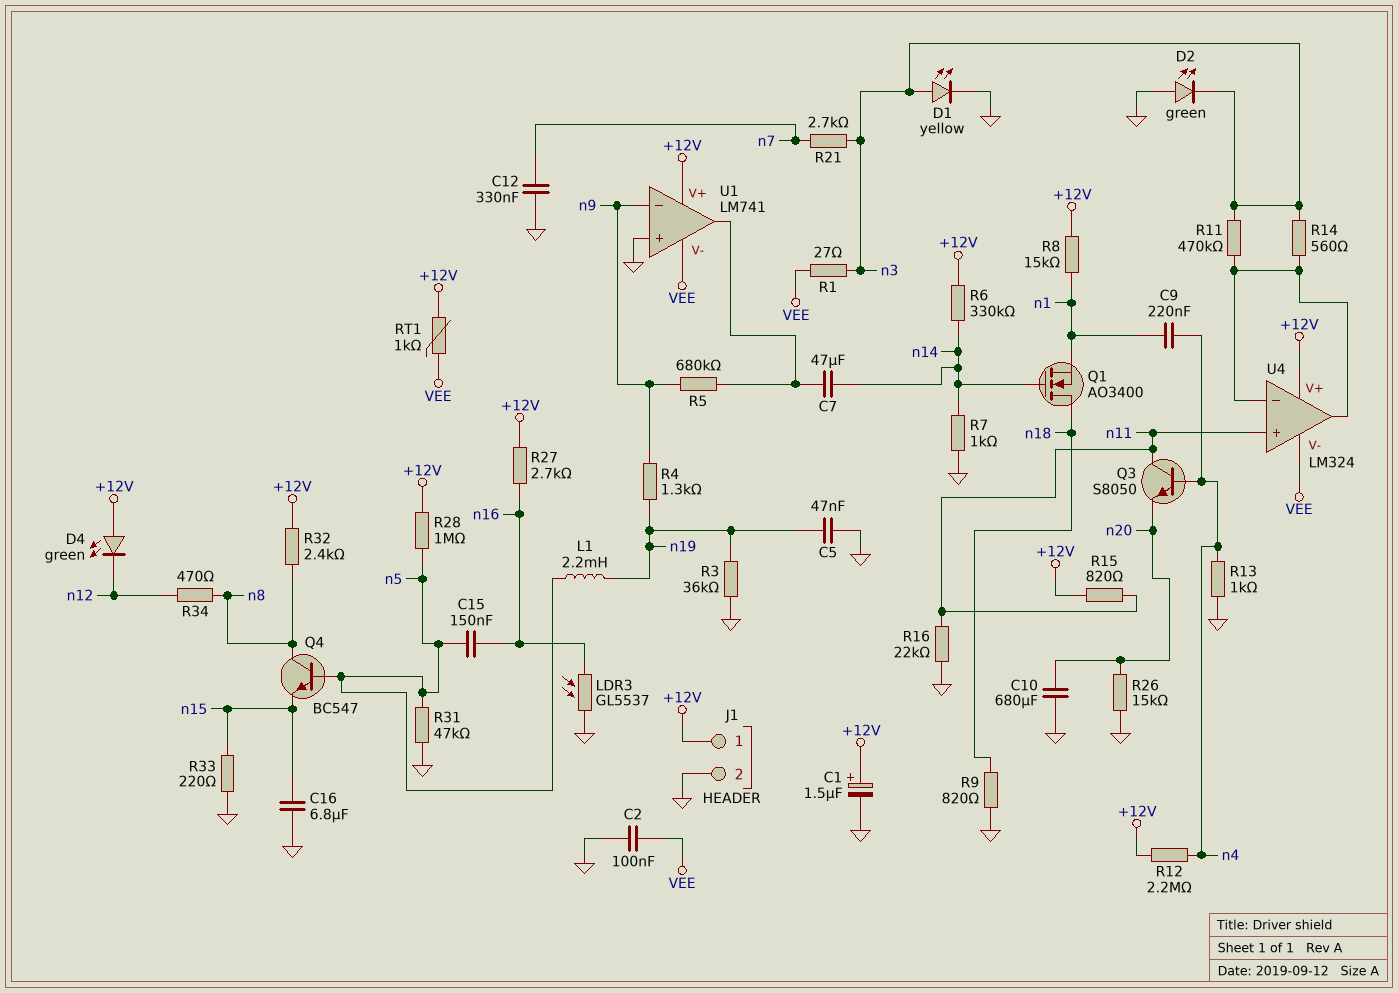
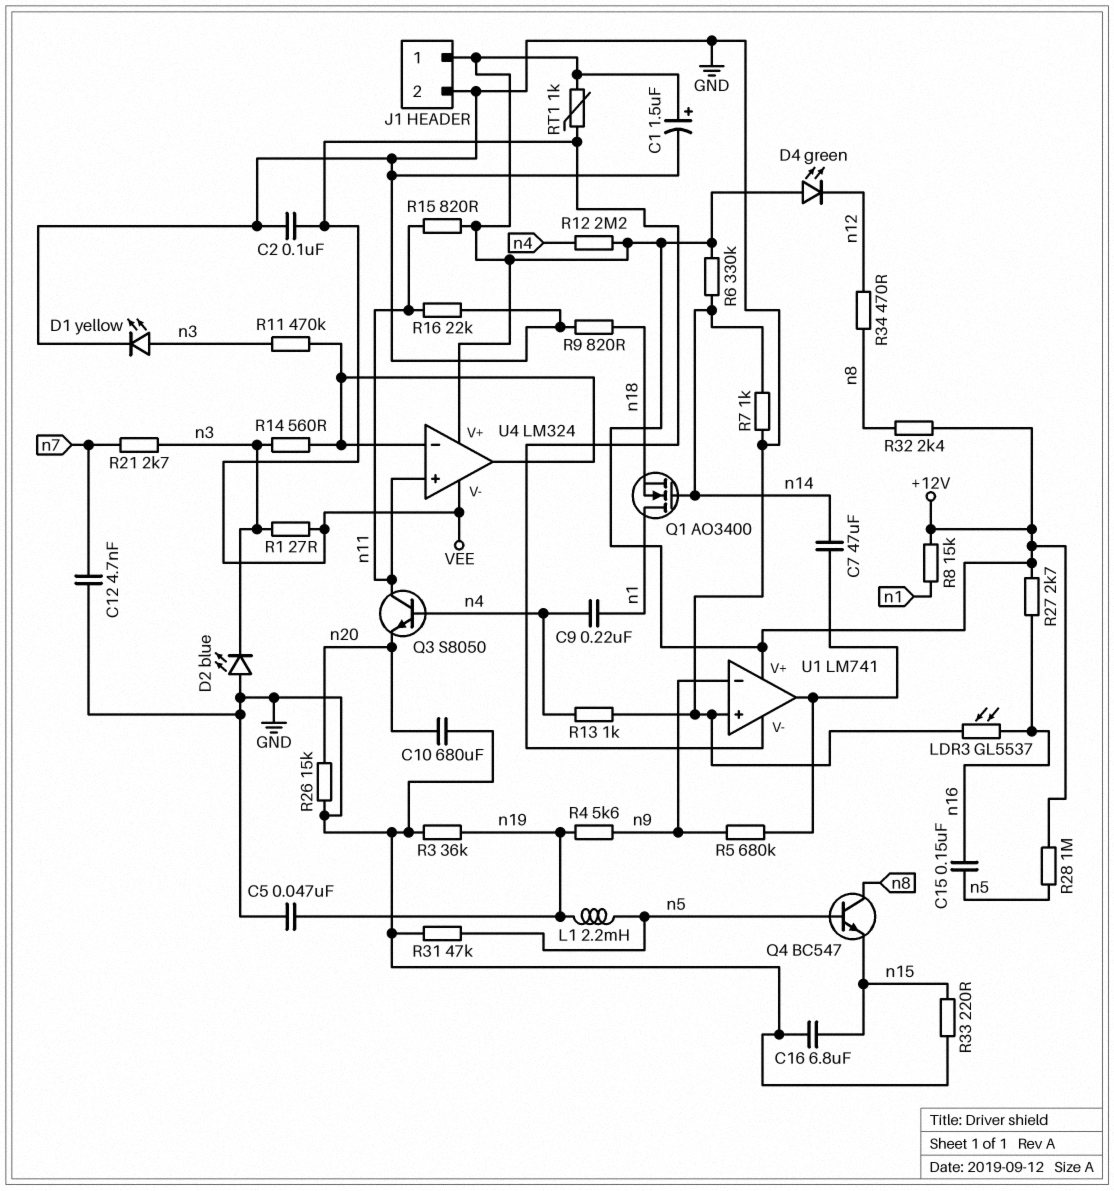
C12: 330nF (GND, n7) -> 4.7nF (GND, n7)
D2: LED green (A GND, K n3) -> LED blue (A GND, K n3)
Q1: NMOS AO3400 (G n14, D n18, S n1) -> NMOS AO3400 (G n14, D n1, S n18)
R4: 1.3k (n9, n19) -> 5.6k (n9, n19)

